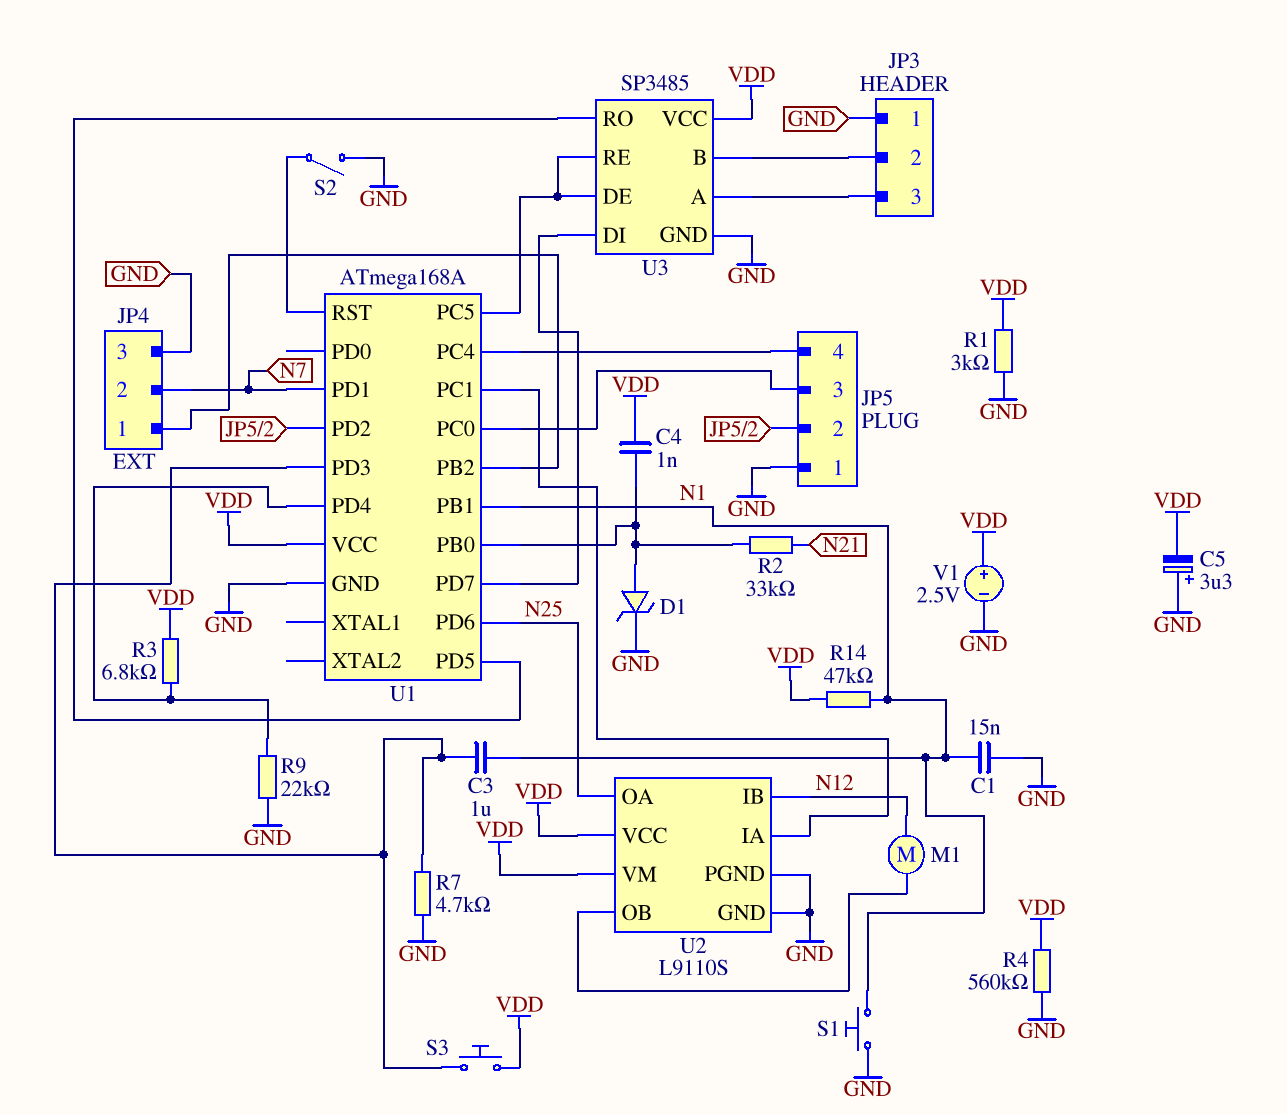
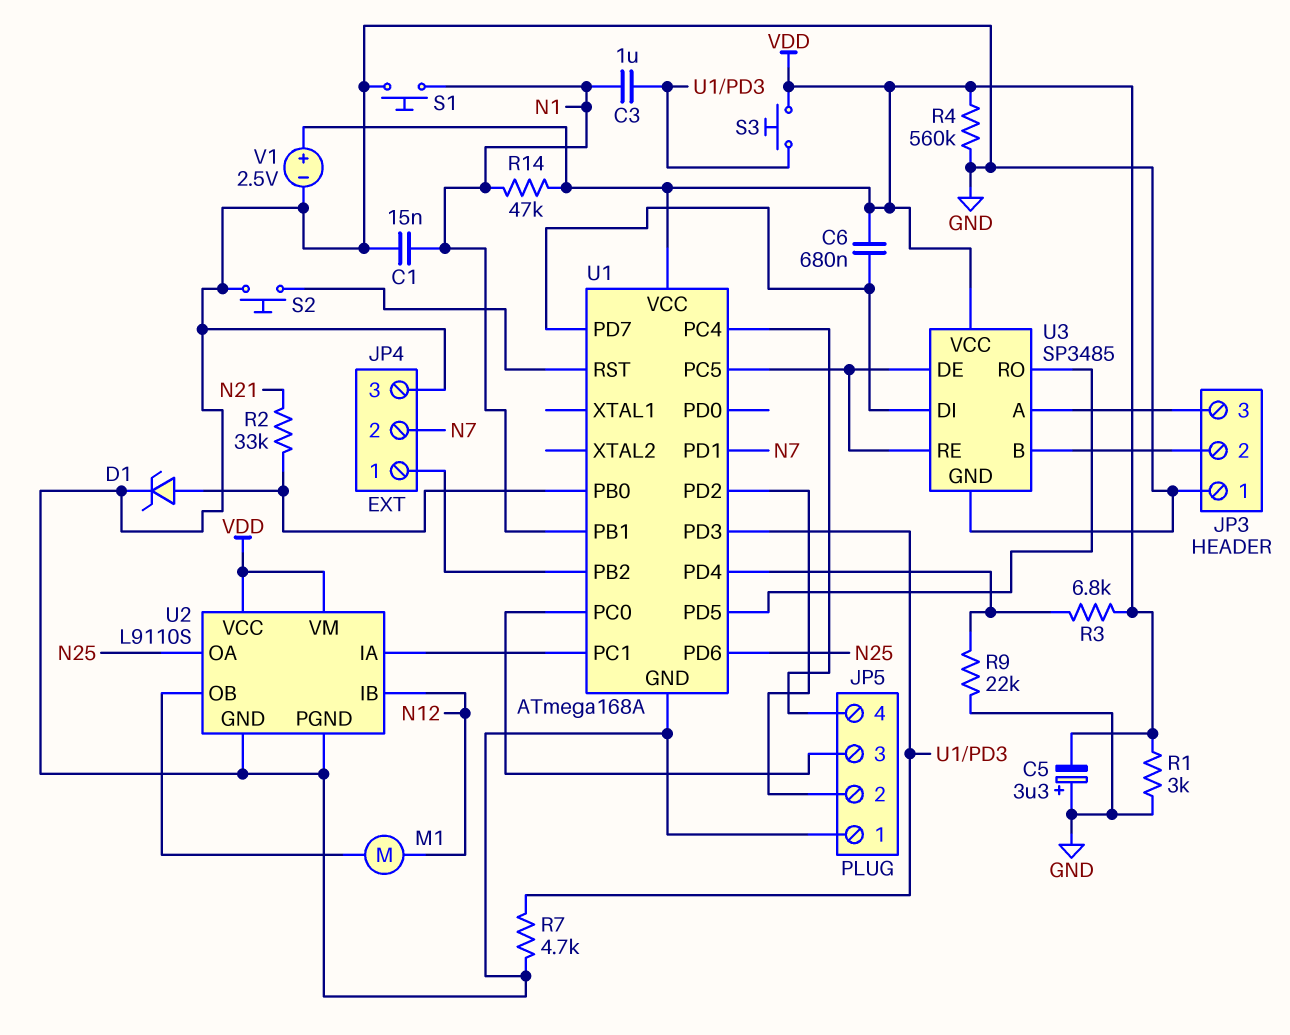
C4: 1nF (U1/PB0, VDD) -> none
C6: none -> 680nF (U1/PD7, VDD)
S2: switch (GND, U1/RST) -> button (GND, U1/RST)

